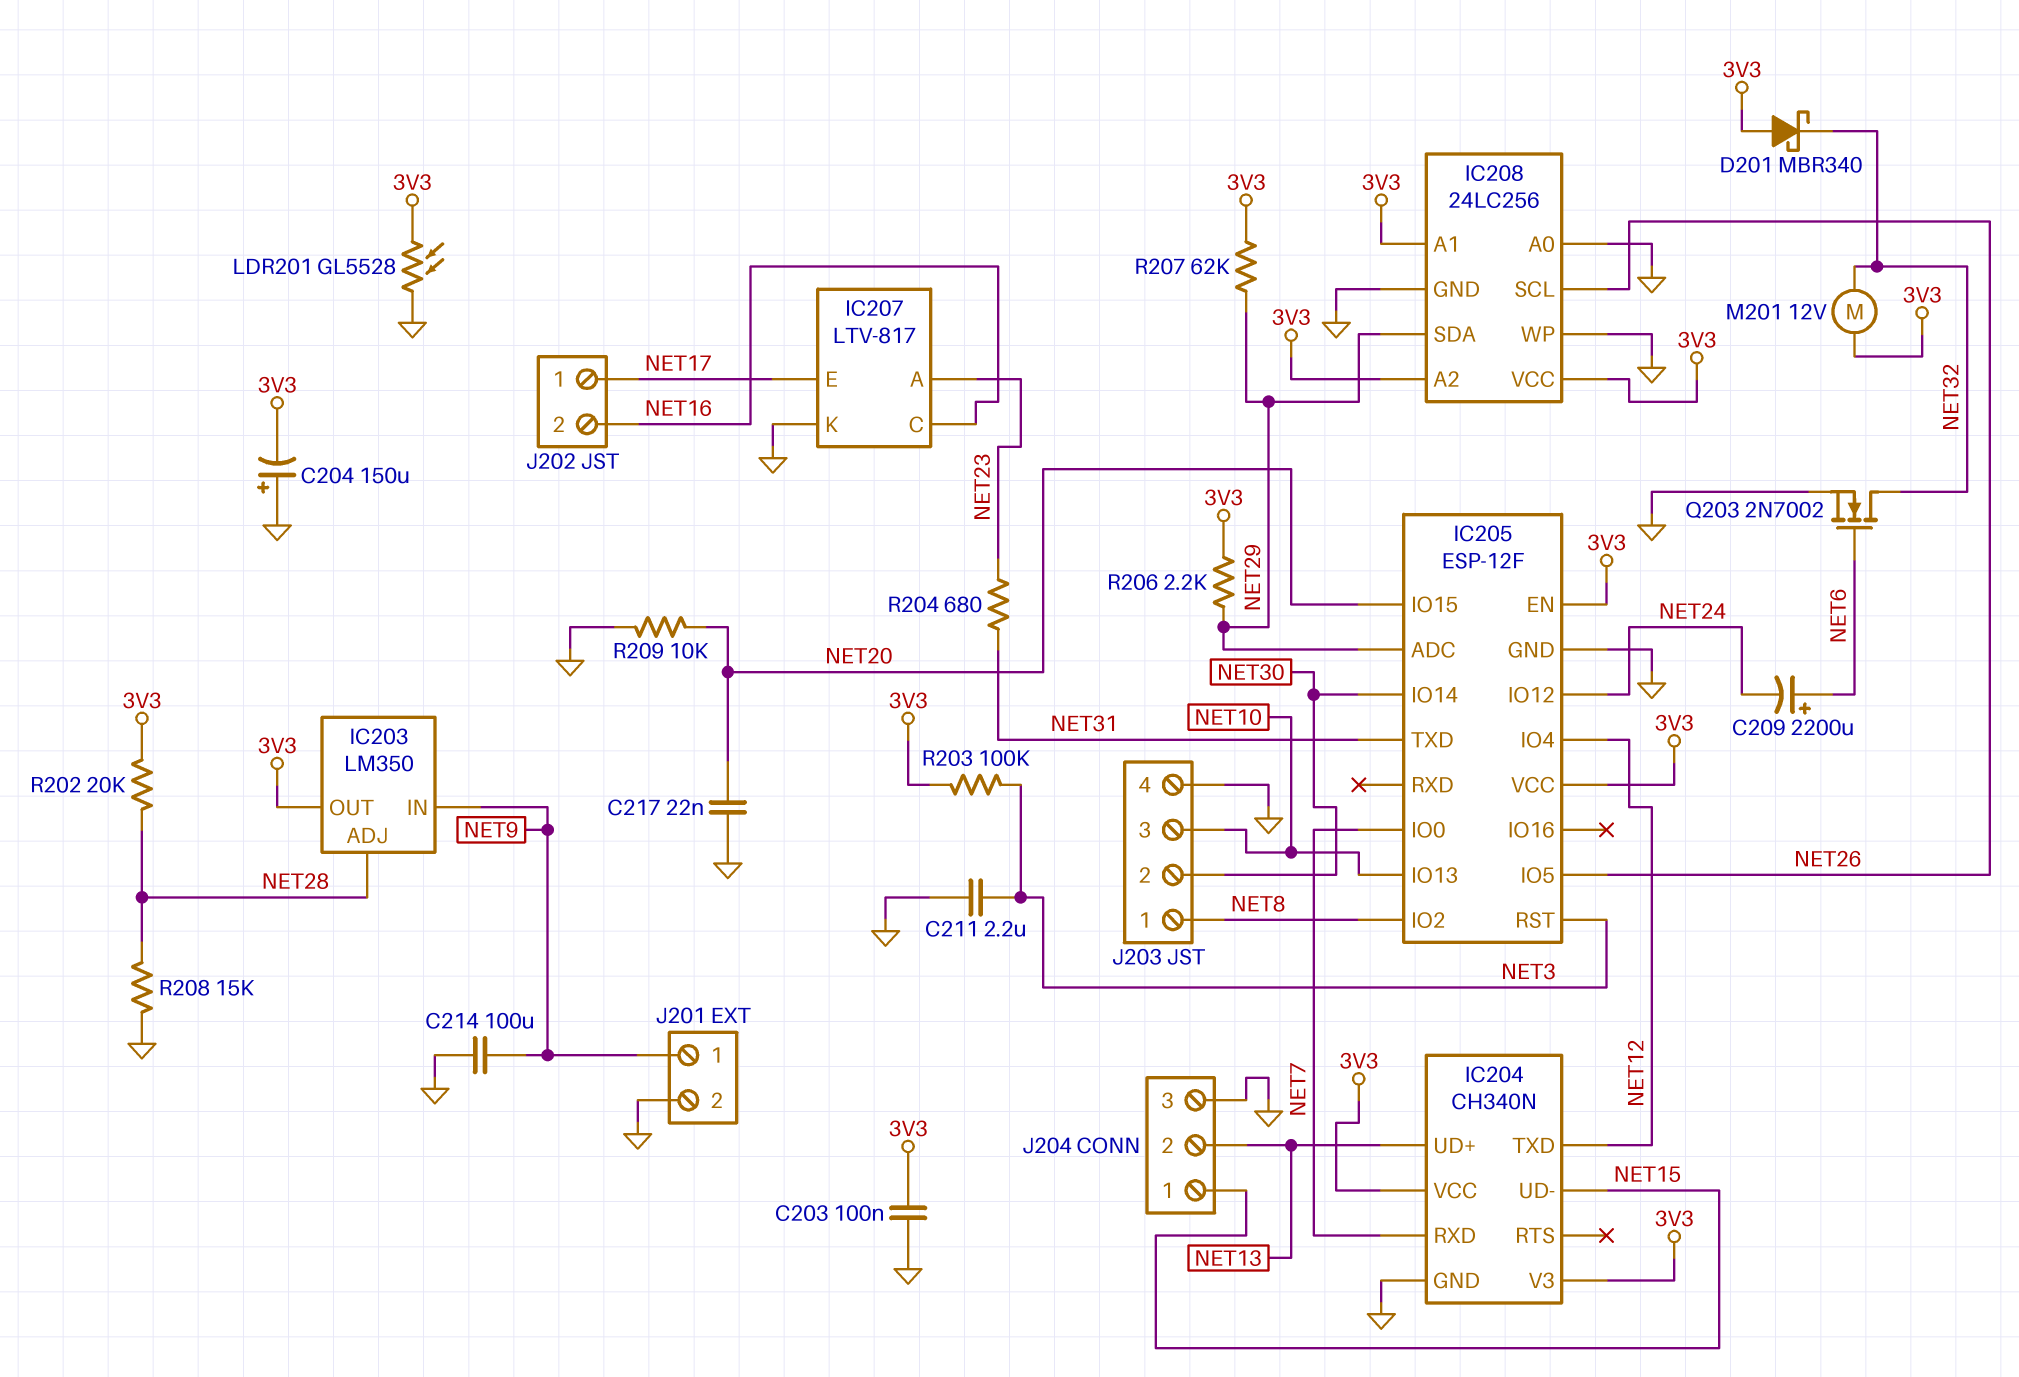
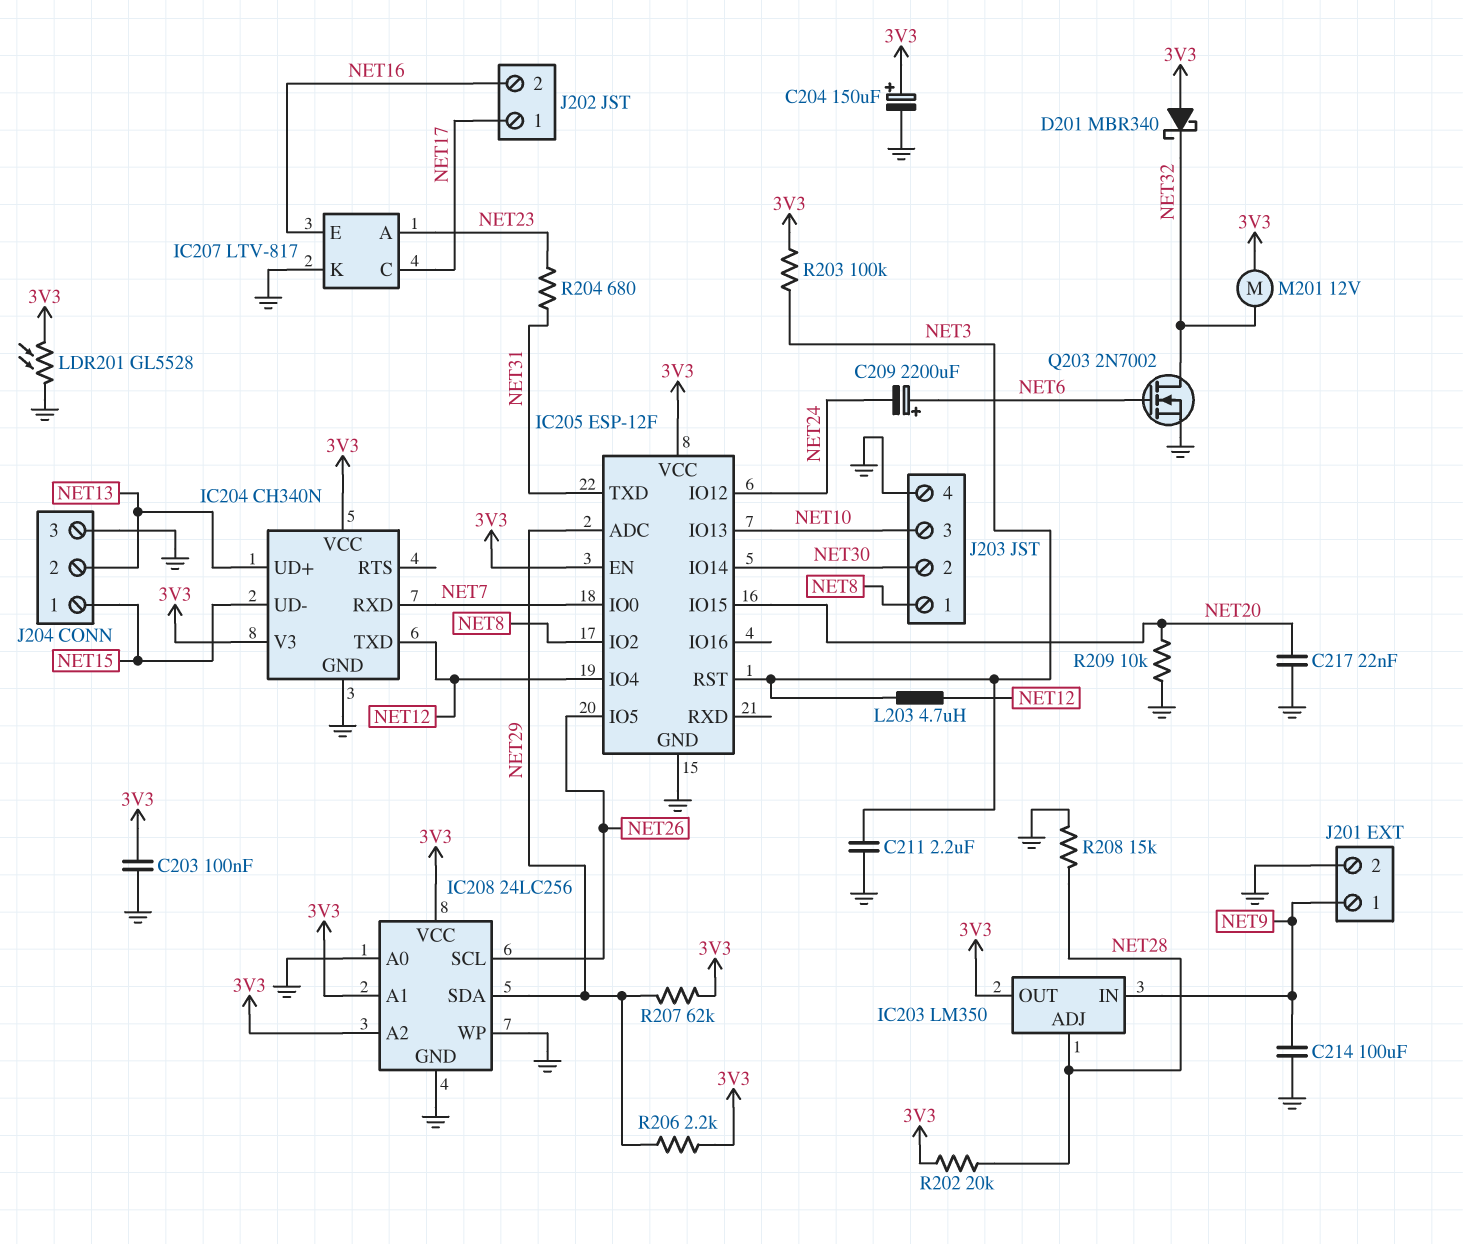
C204: 150uF (plus GND, minus 3V3) -> 150uF (plus 3V3, minus GND)
IC207 pin C: NET16 -> NET17
IC207 pin E: NET17 -> NET16
L203: none -> 4.7uH (NET3, NET12)

